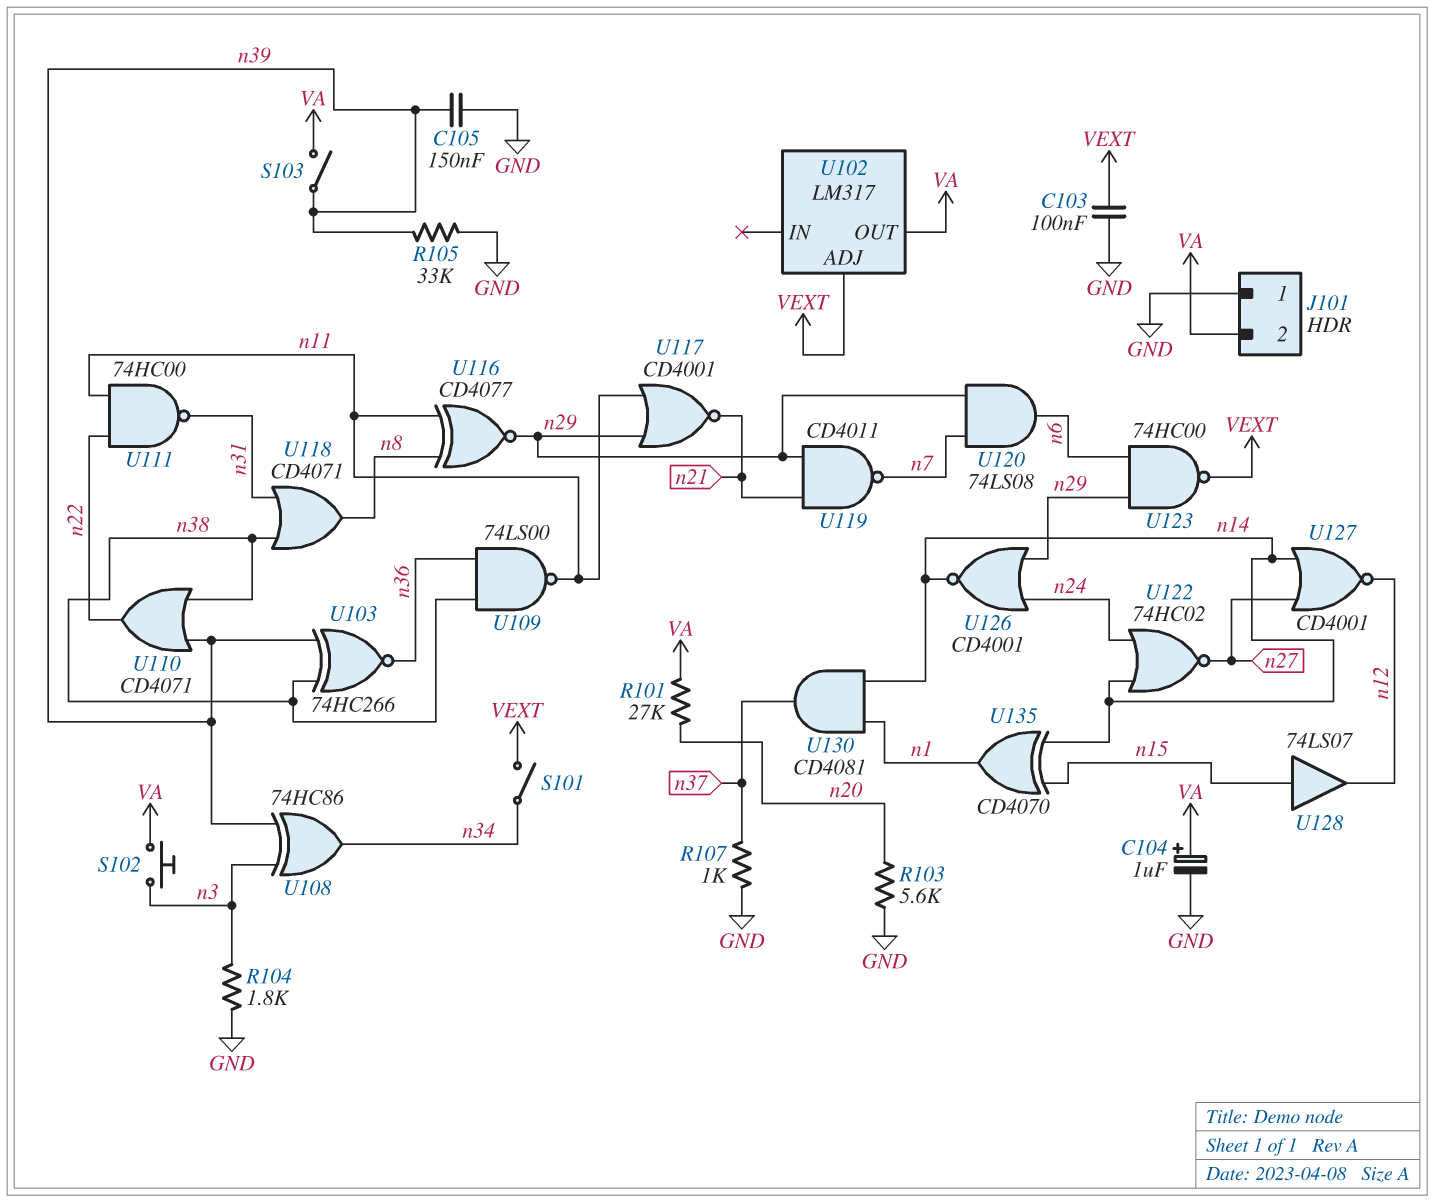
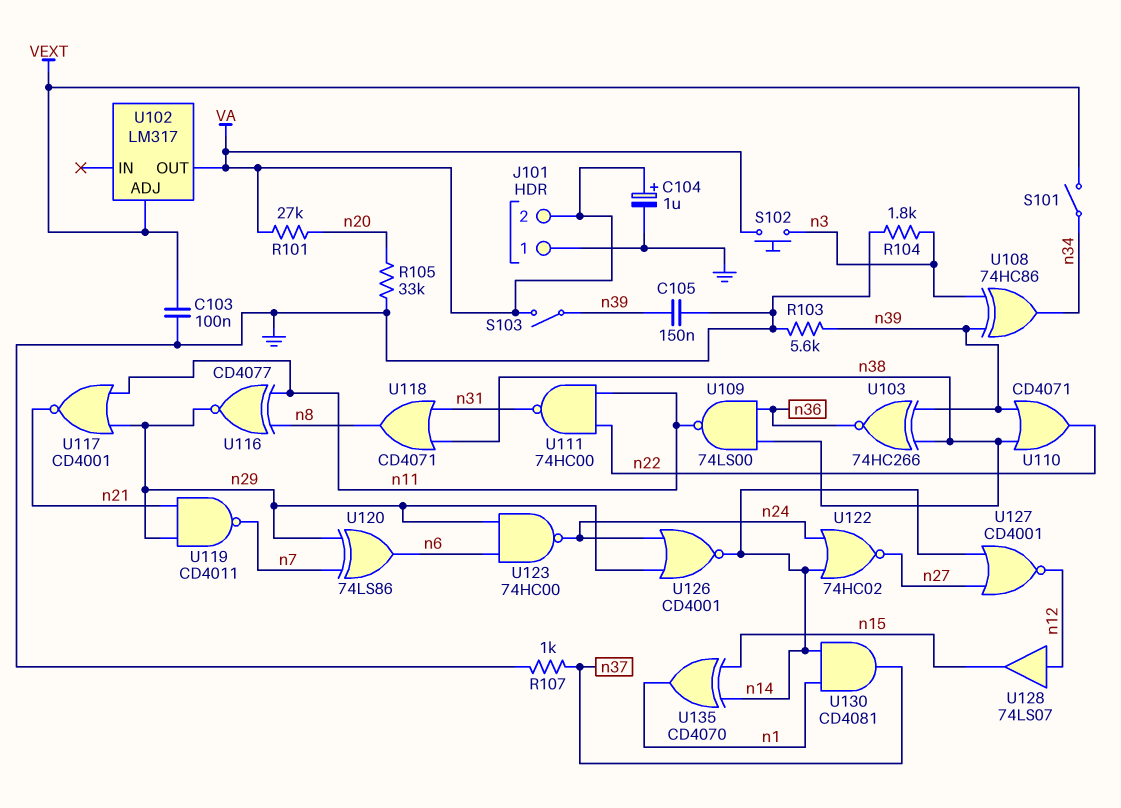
R103: 5.6k (GND, n20) -> 5.6k (GND, n39)
R105: 33k (GND, n39) -> 33k (GND, n20)
U120: AND 74LS08 (in n7, in n29, out n6) -> XOR 74LS86 (in n7, in n29, out n6)
U123: NAND 74HC00 (in n6, in n29, out VEXT) -> NAND 74HC00 (in n6, in n29, out n24)
U128: buffer 74LS07 (in n15, out n12) -> buffer 74LS07 (in n12, out n15)

